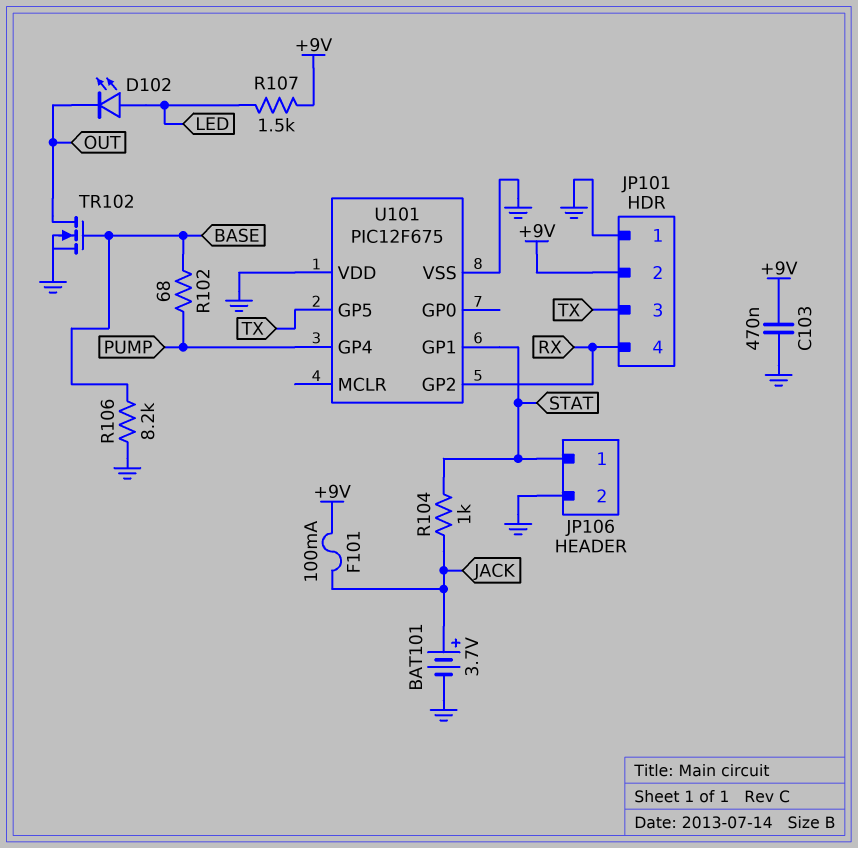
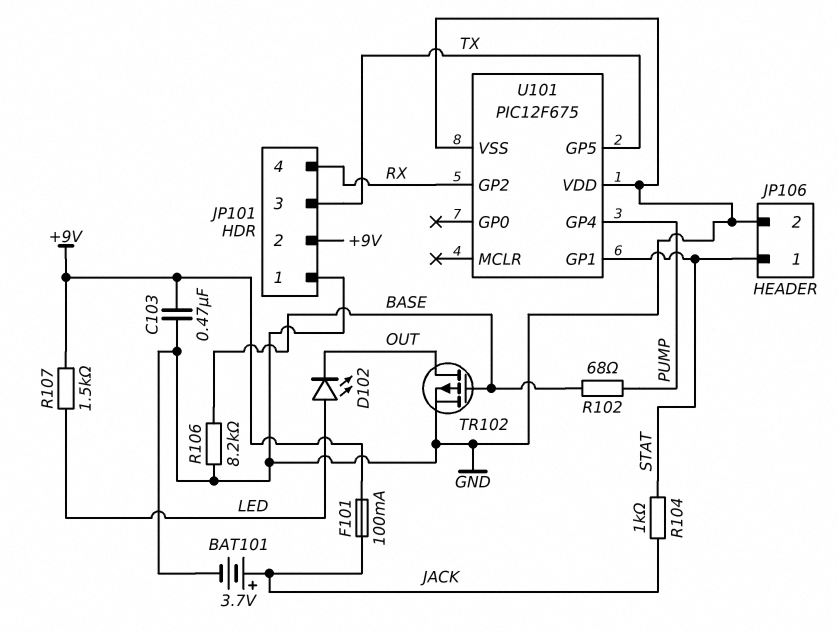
TR102: NMOS (G BASE, D OUT, S GND) -> PMOS (G BASE, D OUT, S GND)

